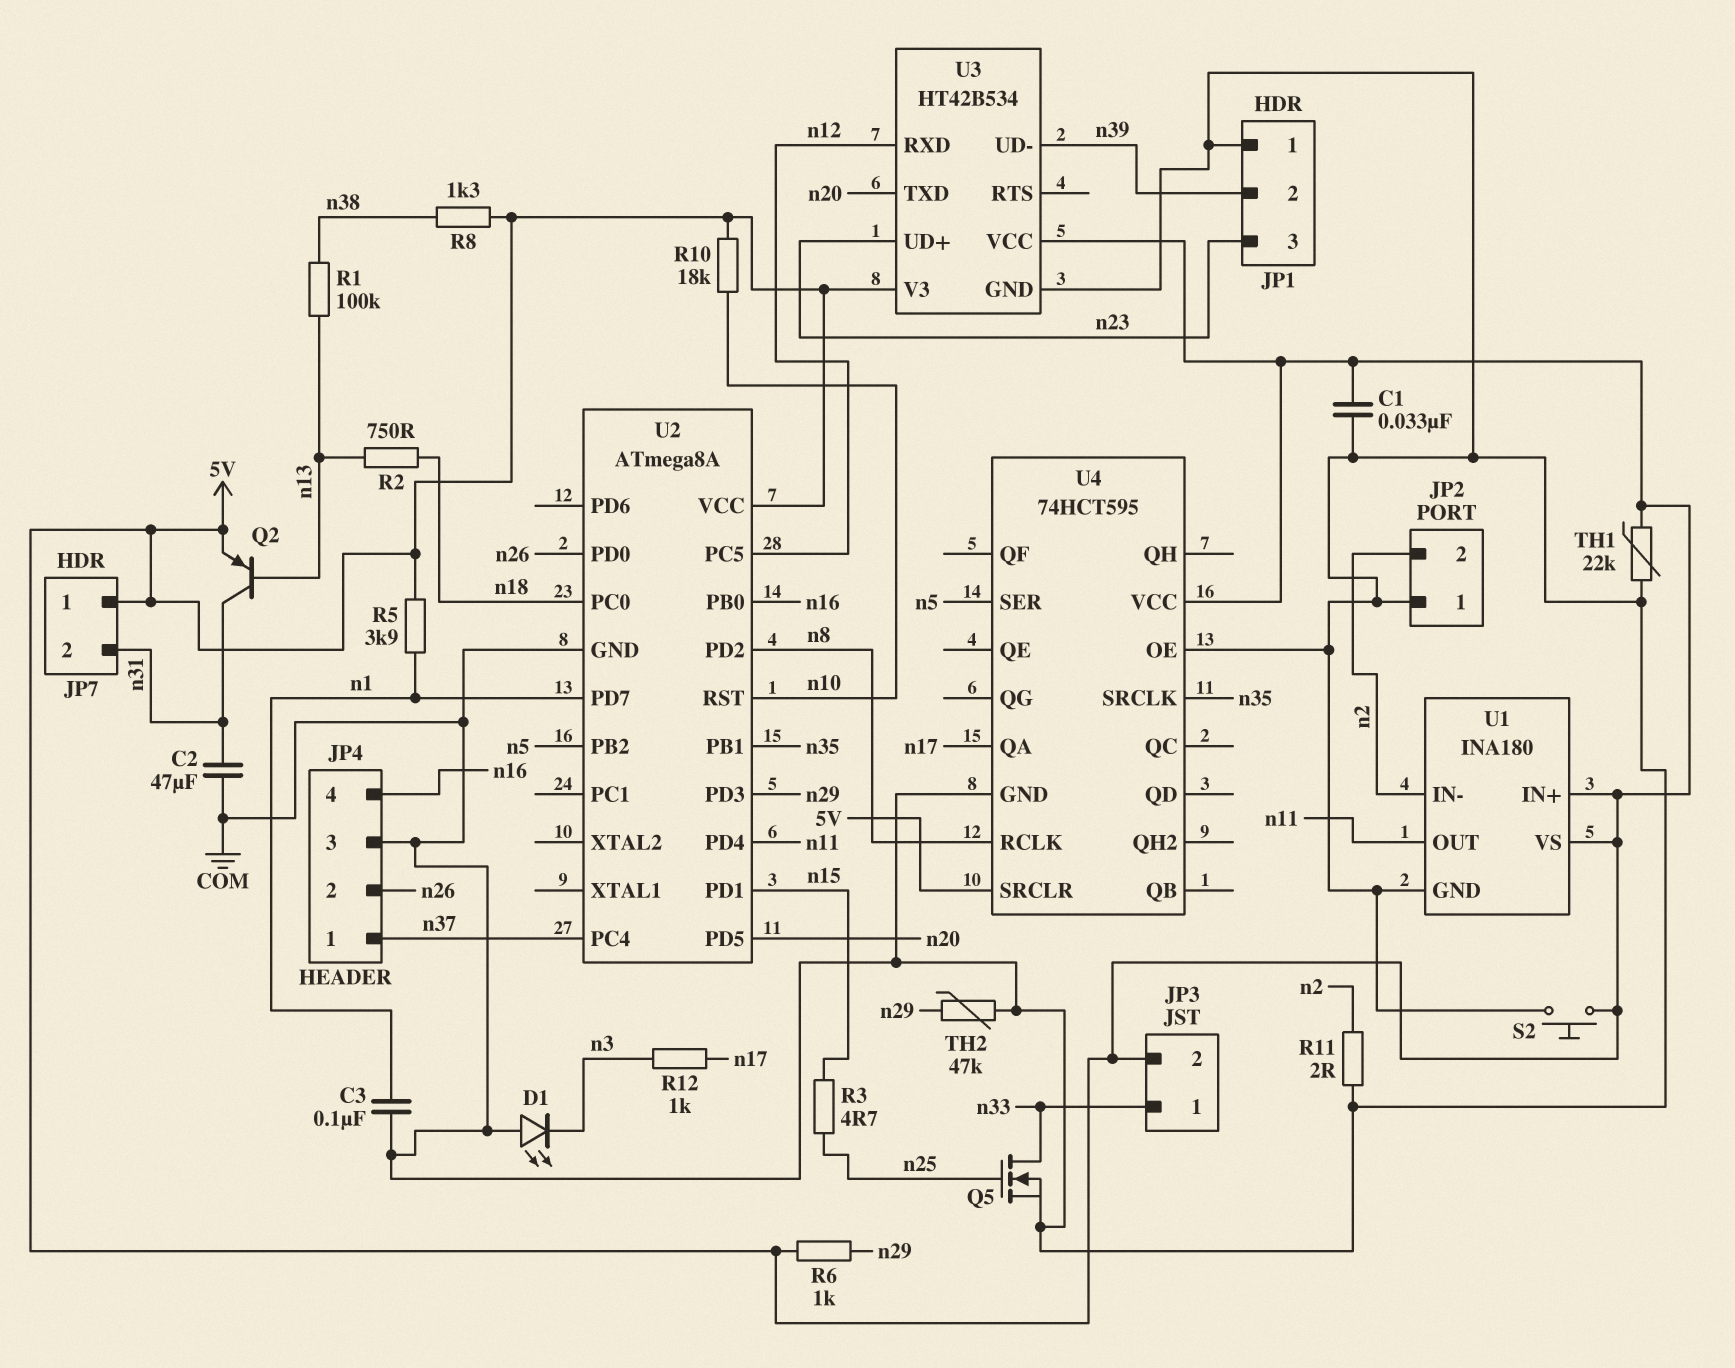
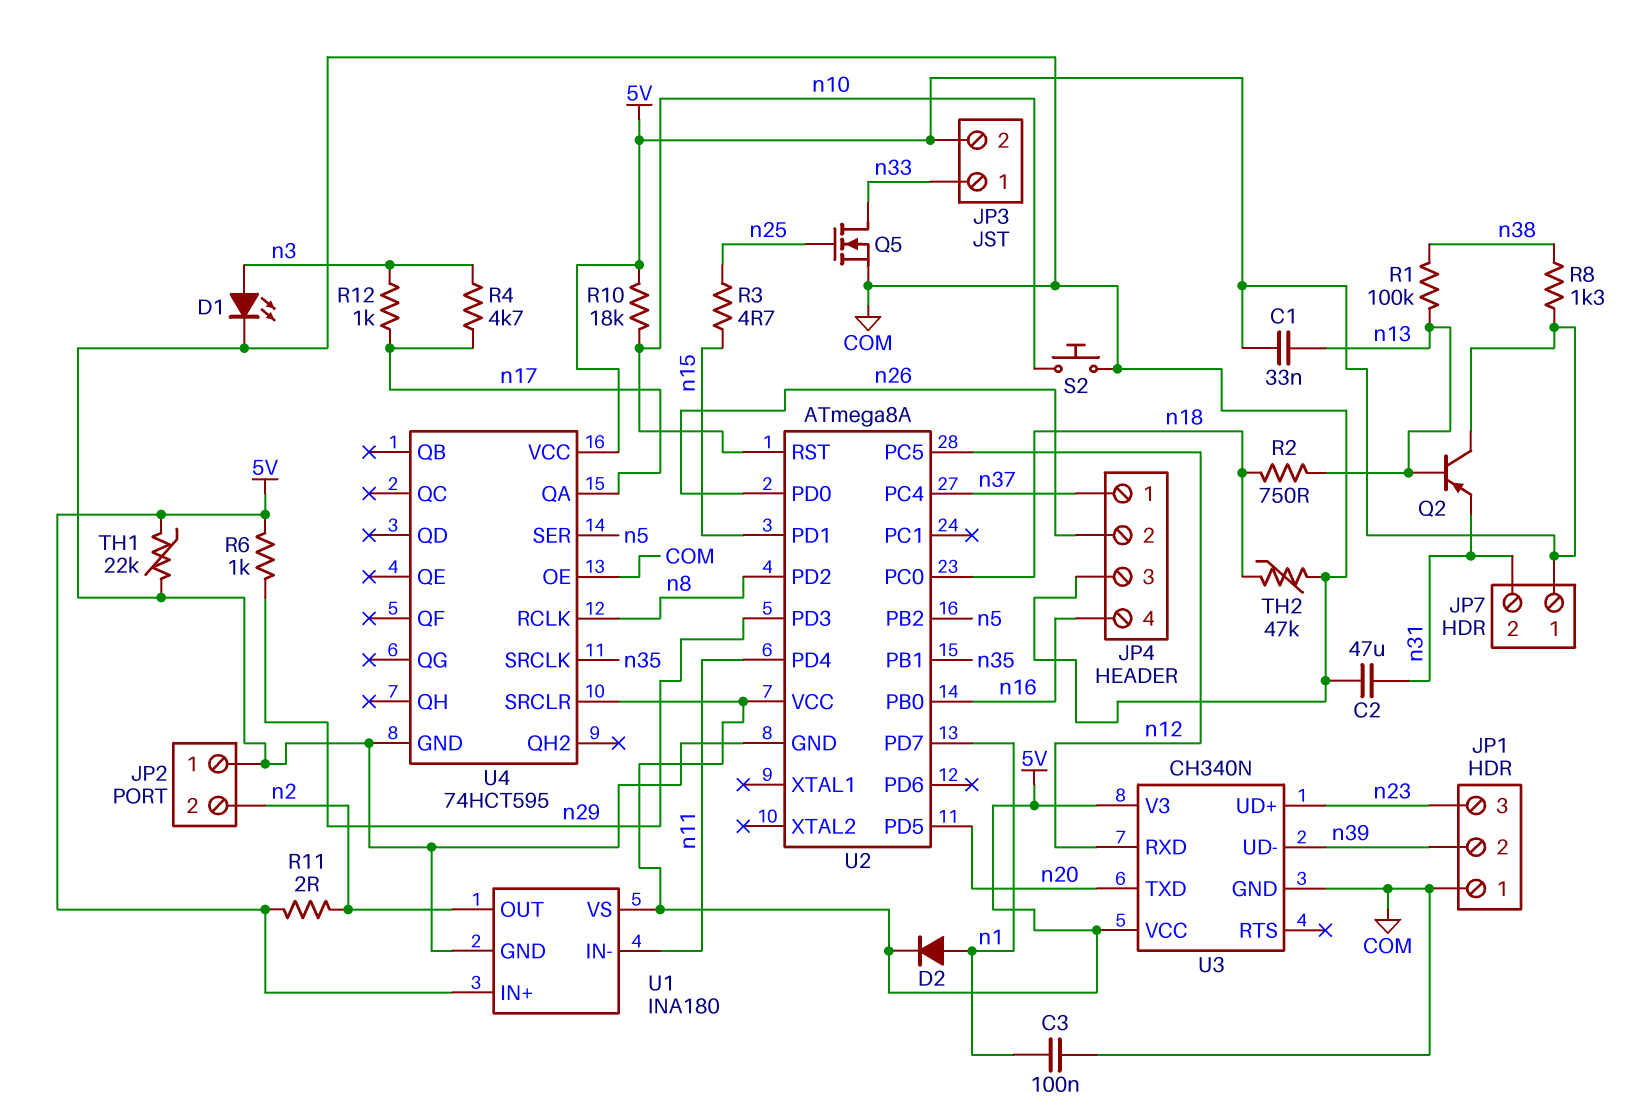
C1: 33nF (5V, COM) -> 33nF (5V, n13)
D1: LED (A COM, K n3) -> LED (A n3, K COM)
D2: none -> diode (A n1, K 5V)
Q2: PNP (B n13, C n31, E 5V) -> PNP (B n13, C 5V, E n31)
R4: none -> 4.7k (n3, n17)
R5: 3.9k (5V, n1) -> none
R11: 2 (COM, n2) -> 2 (5V, n2)
S2: button (5V, COM) -> button (COM, n10)
TH2: 47k (COM, n29) -> 47k (COM, n18)
U1 pin IN-: n2 -> n11
U1 pin OUT: n11 -> n2
U3: HT42B534 -> CH340N

